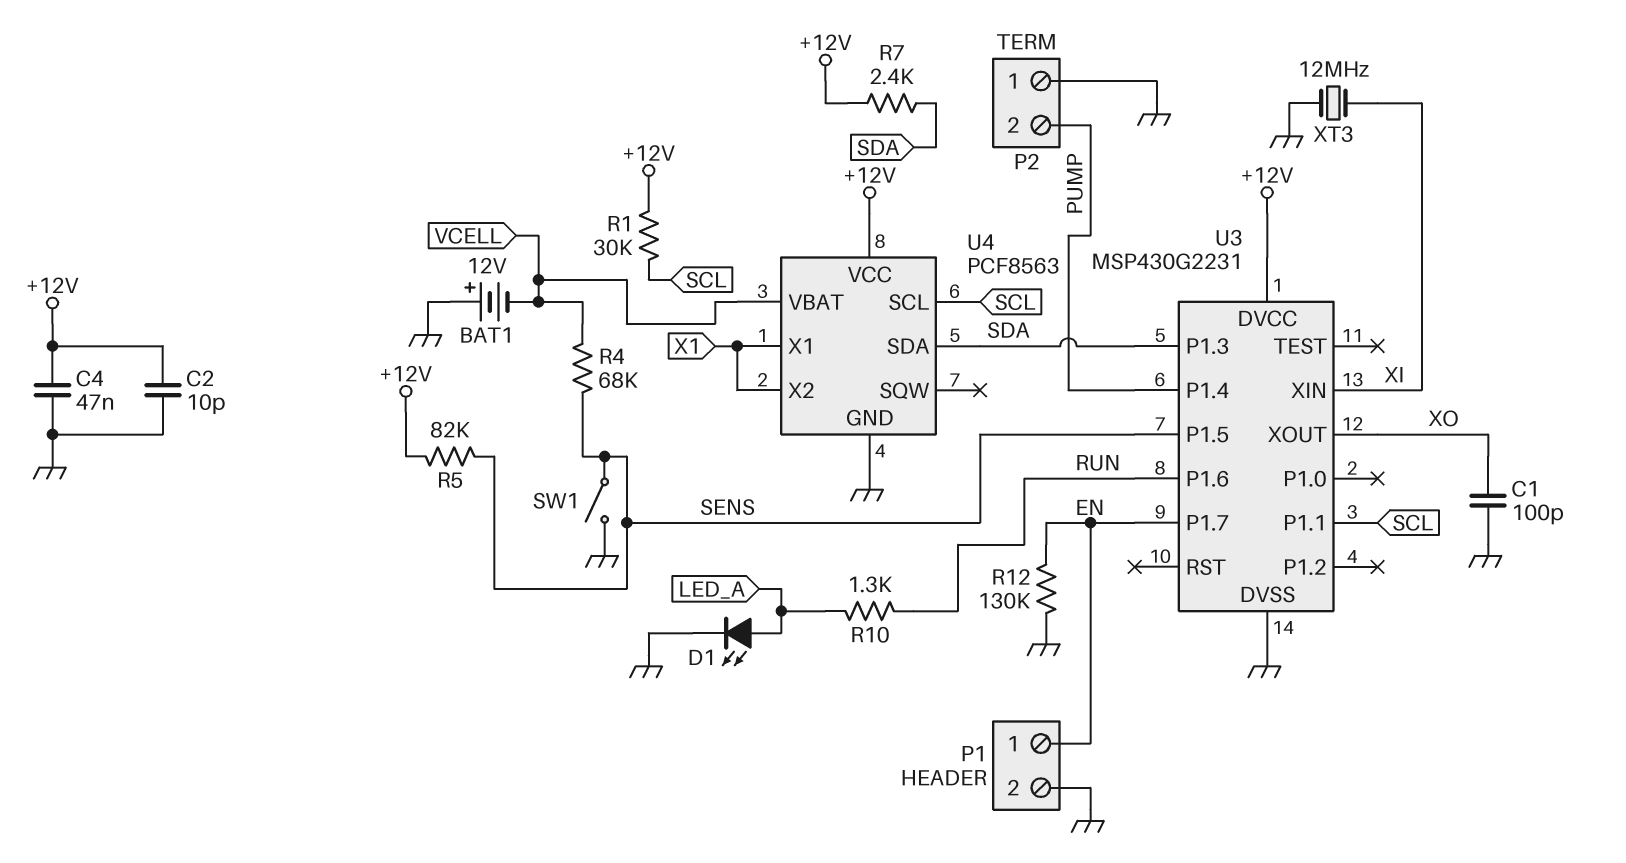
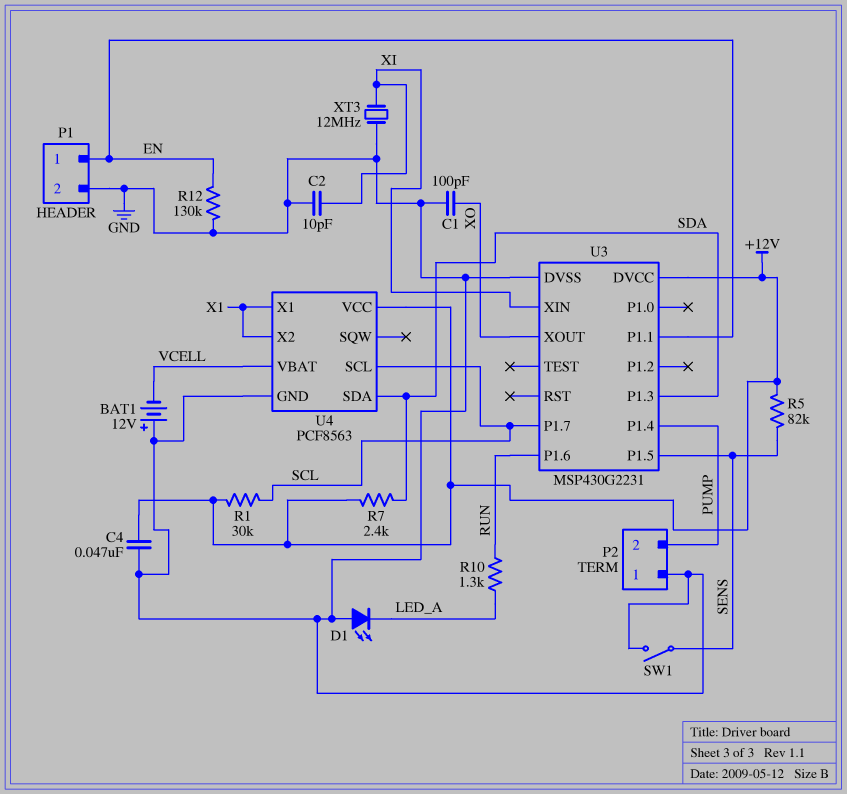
C2: 10pF (+12V, GND) -> 10pF (GND, XI)
D1: LED (A LED_A, K GND) -> LED (A GND, K LED_A)
R4: 68k (SENS, VCELL) -> none
U3 pin P1.1: SCL -> EN
U3 pin P1.7: EN -> SCL

